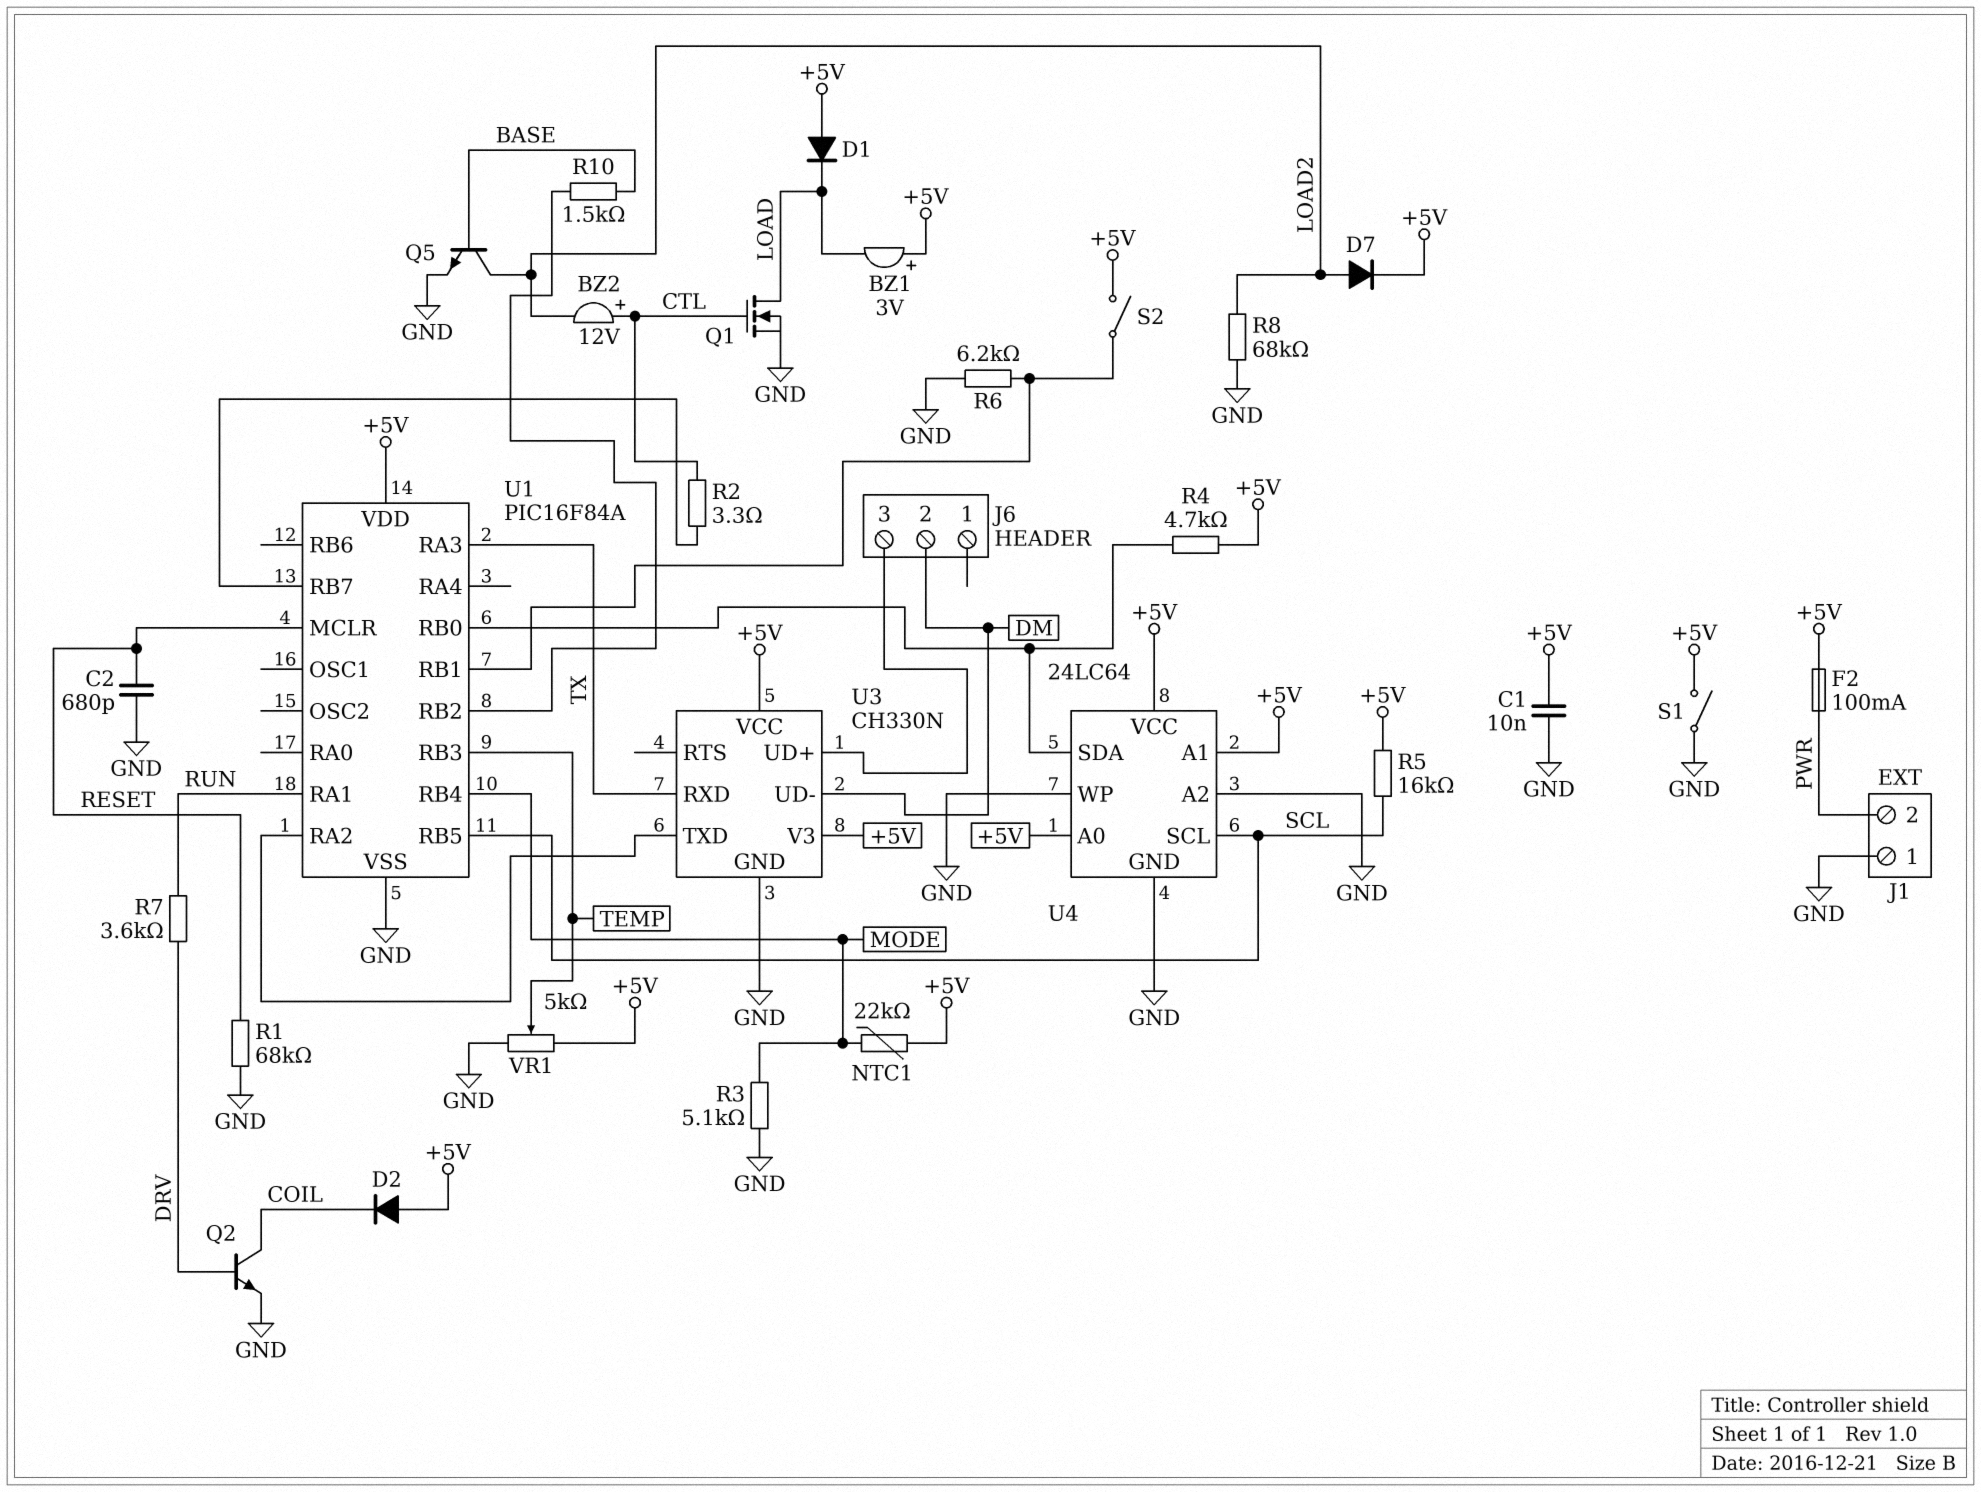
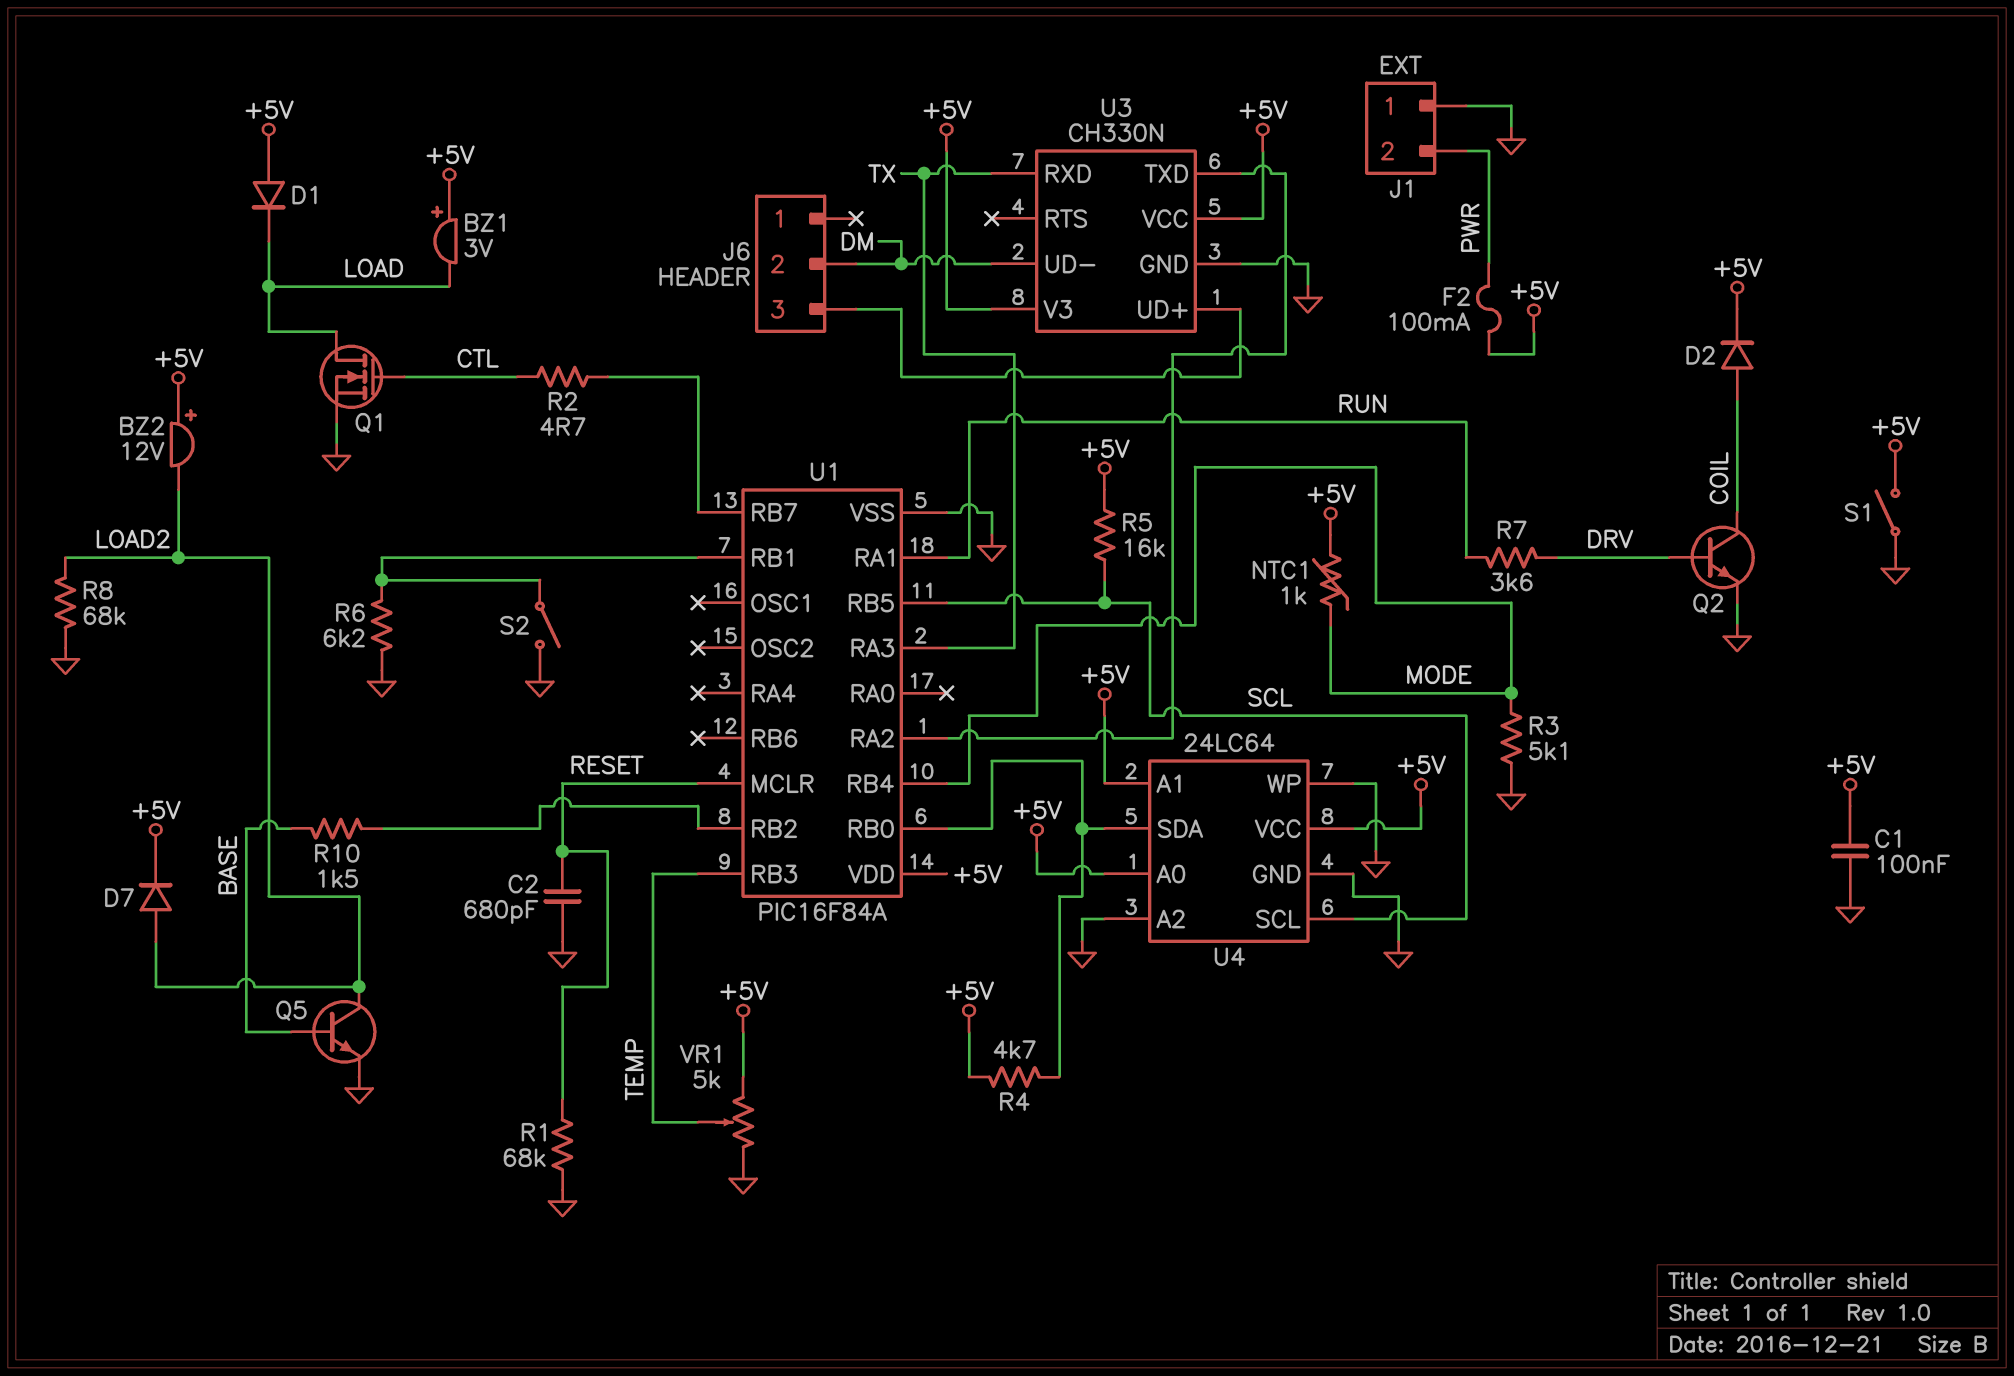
BZ2: buzzer 12V (plus CTL, minus LOAD2) -> buzzer 12V (plus +5V, minus LOAD2)
C1: 10nF (+5V, GND) -> 100nF (+5V, GND)
D2: diode (A +5V, K COIL) -> diode (A COIL, K +5V)
NTC1: 22k (+5V, MODE) -> 1k (+5V, MODE)
R2: 3.3 (CTL, U1/RB7) -> 4.7 (CTL, U1/RB7)
S2: switch (+5V, U1/RB1) -> switch (GND, U1/RB1)

